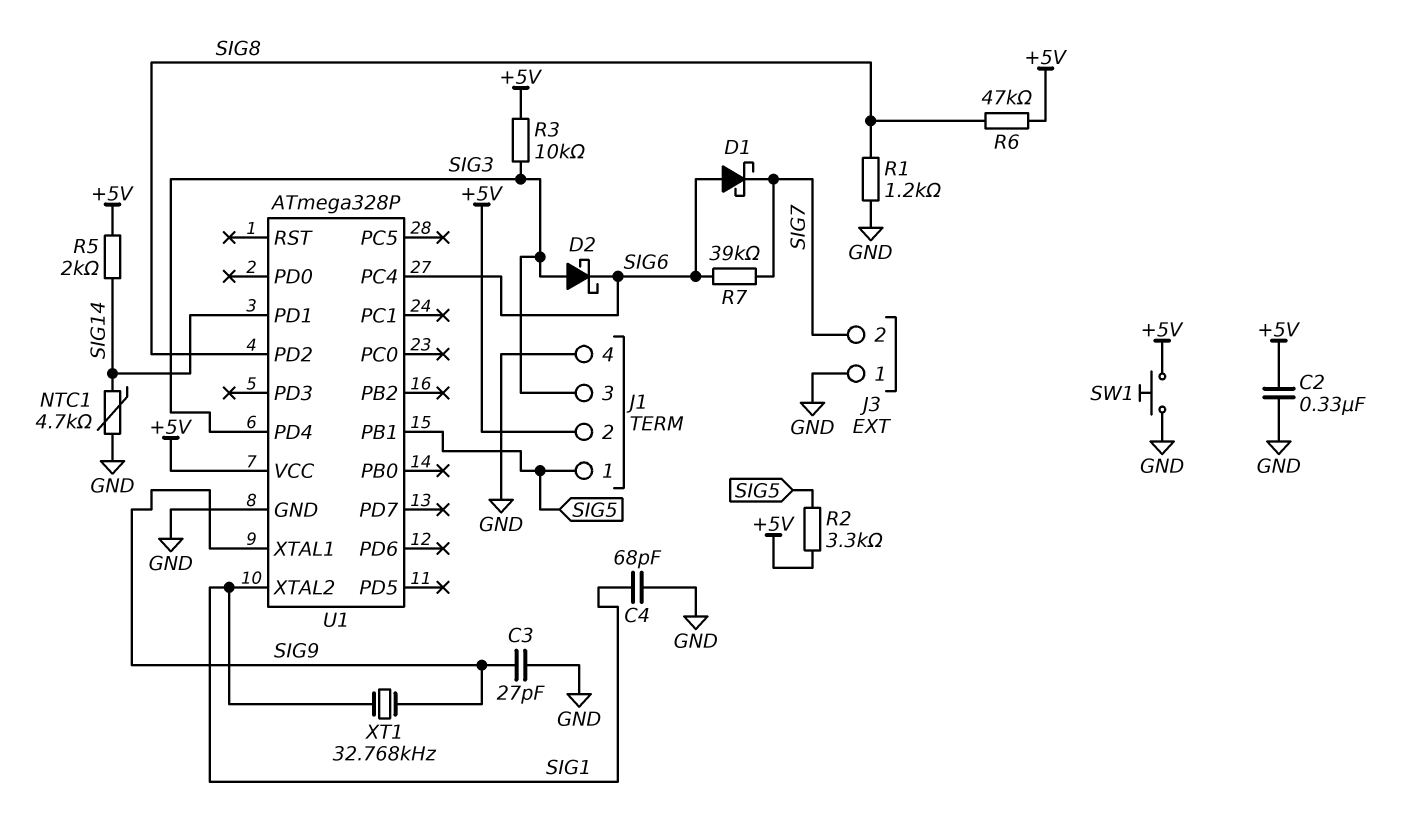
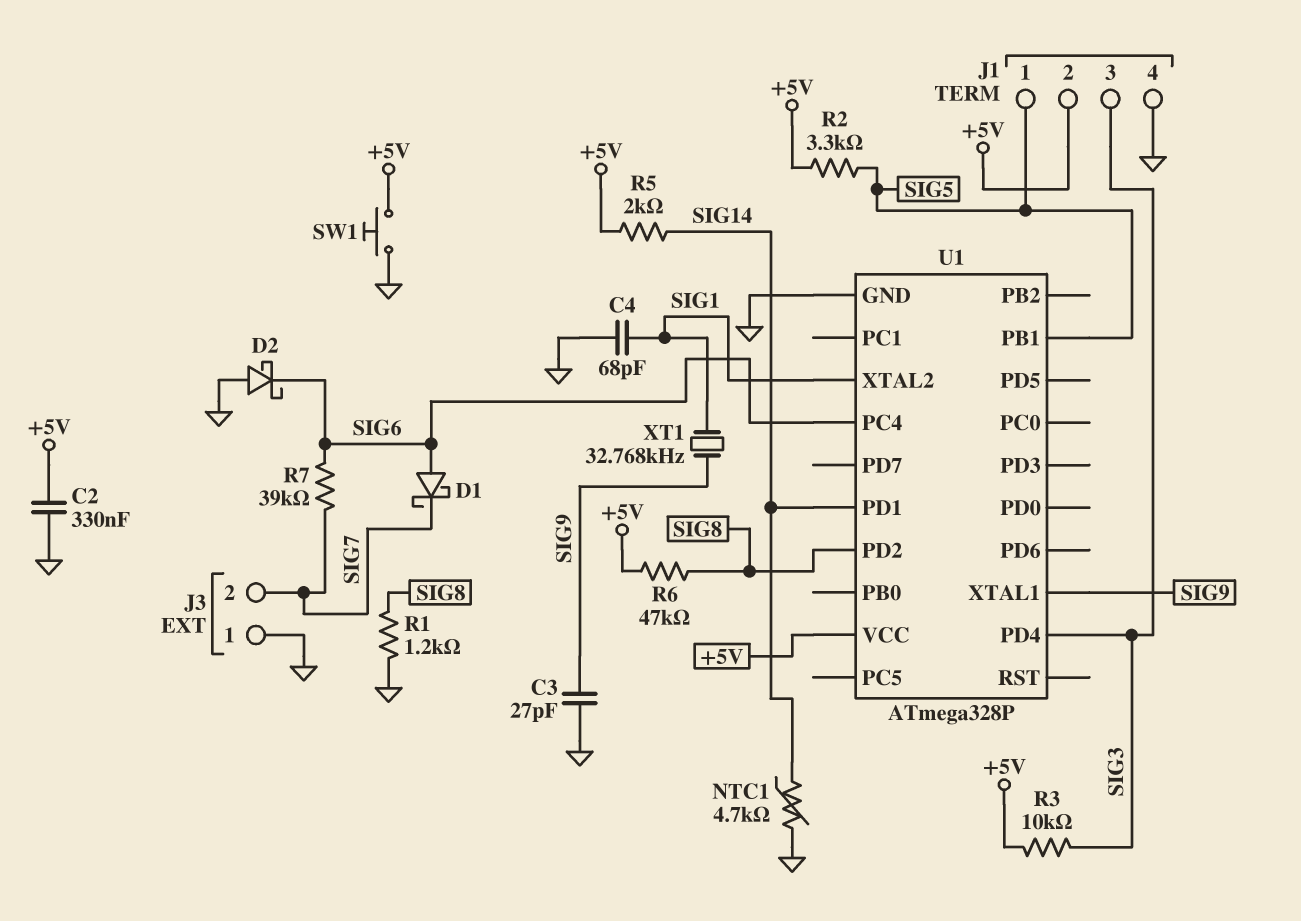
D2: schottky (A SIG3, K SIG6) -> schottky (A GND, K SIG6)

